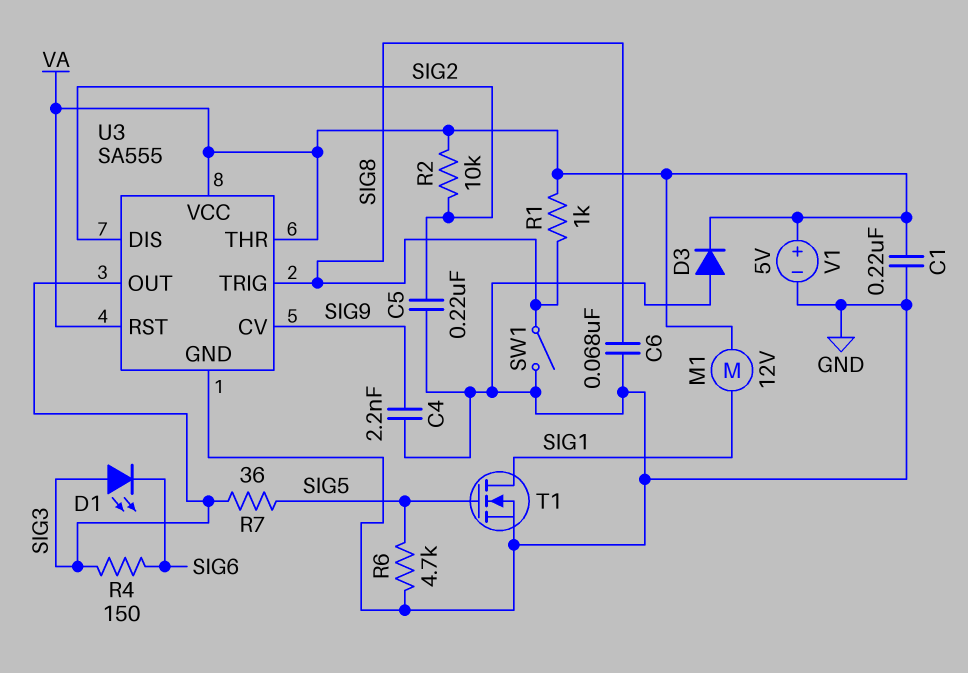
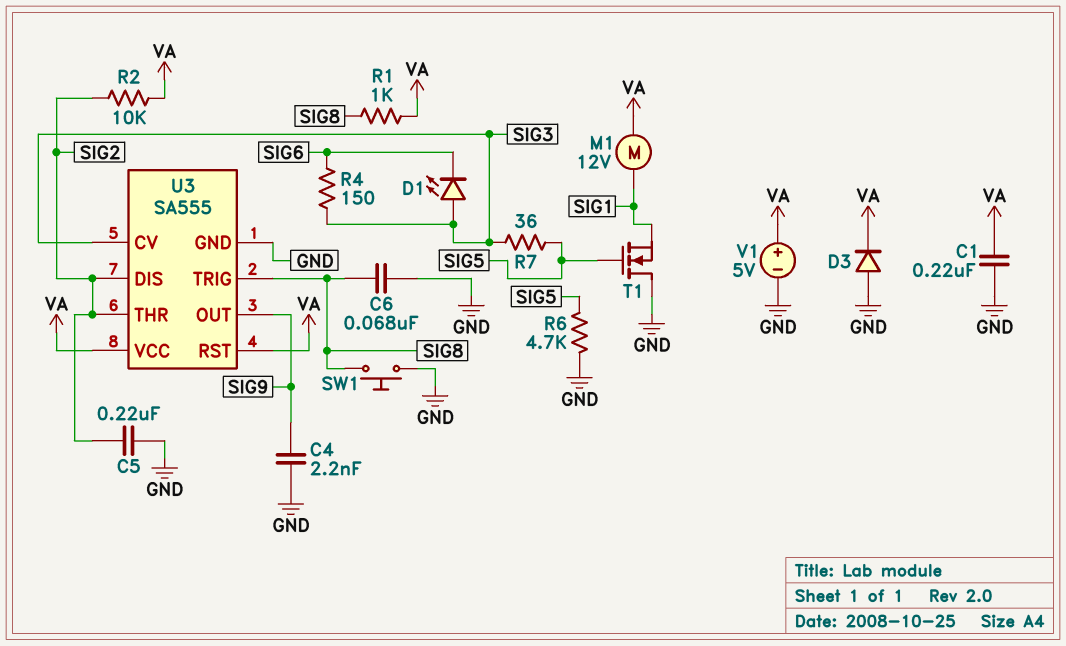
SW1: switch (GND, SIG8) -> button (GND, SIG8)
T1: NMOS (G SIG5, D SIG1, S GND) -> NMOS (G SIG5, D GND, S SIG1)
U3 pin CV: SIG9 -> SIG3
U3 pin OUT: SIG3 -> SIG9
U3 pin THR: VA -> SIG2

